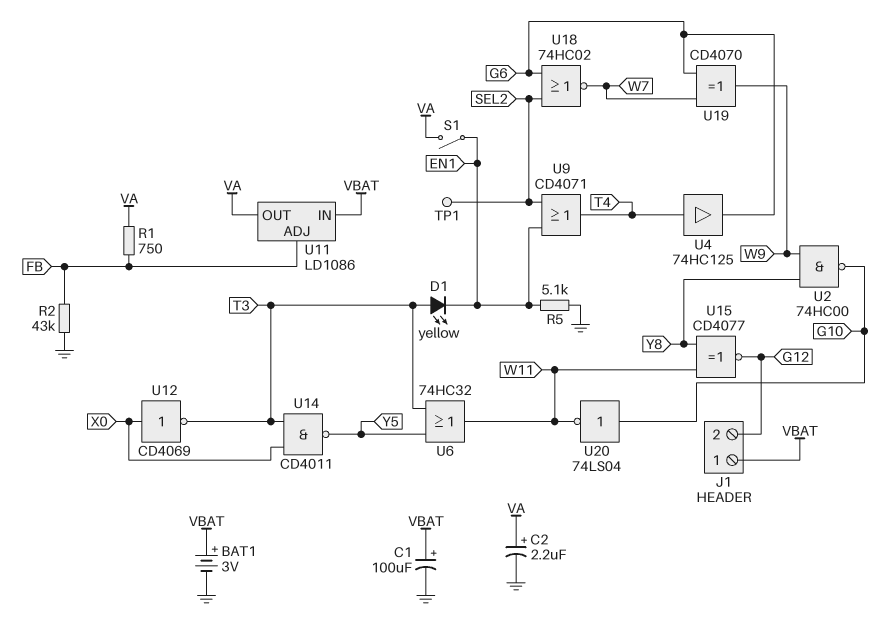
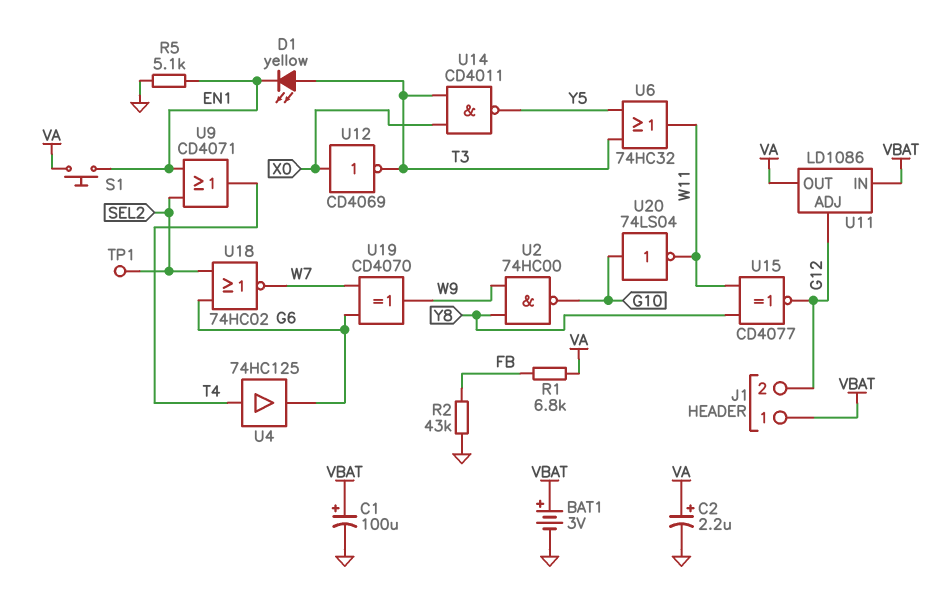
R1: 750 (FB, VA) -> 6.8k (FB, VA)
S1: switch (EN1, VA) -> button (EN1, VA)
U11 pin ADJ: FB -> G12

